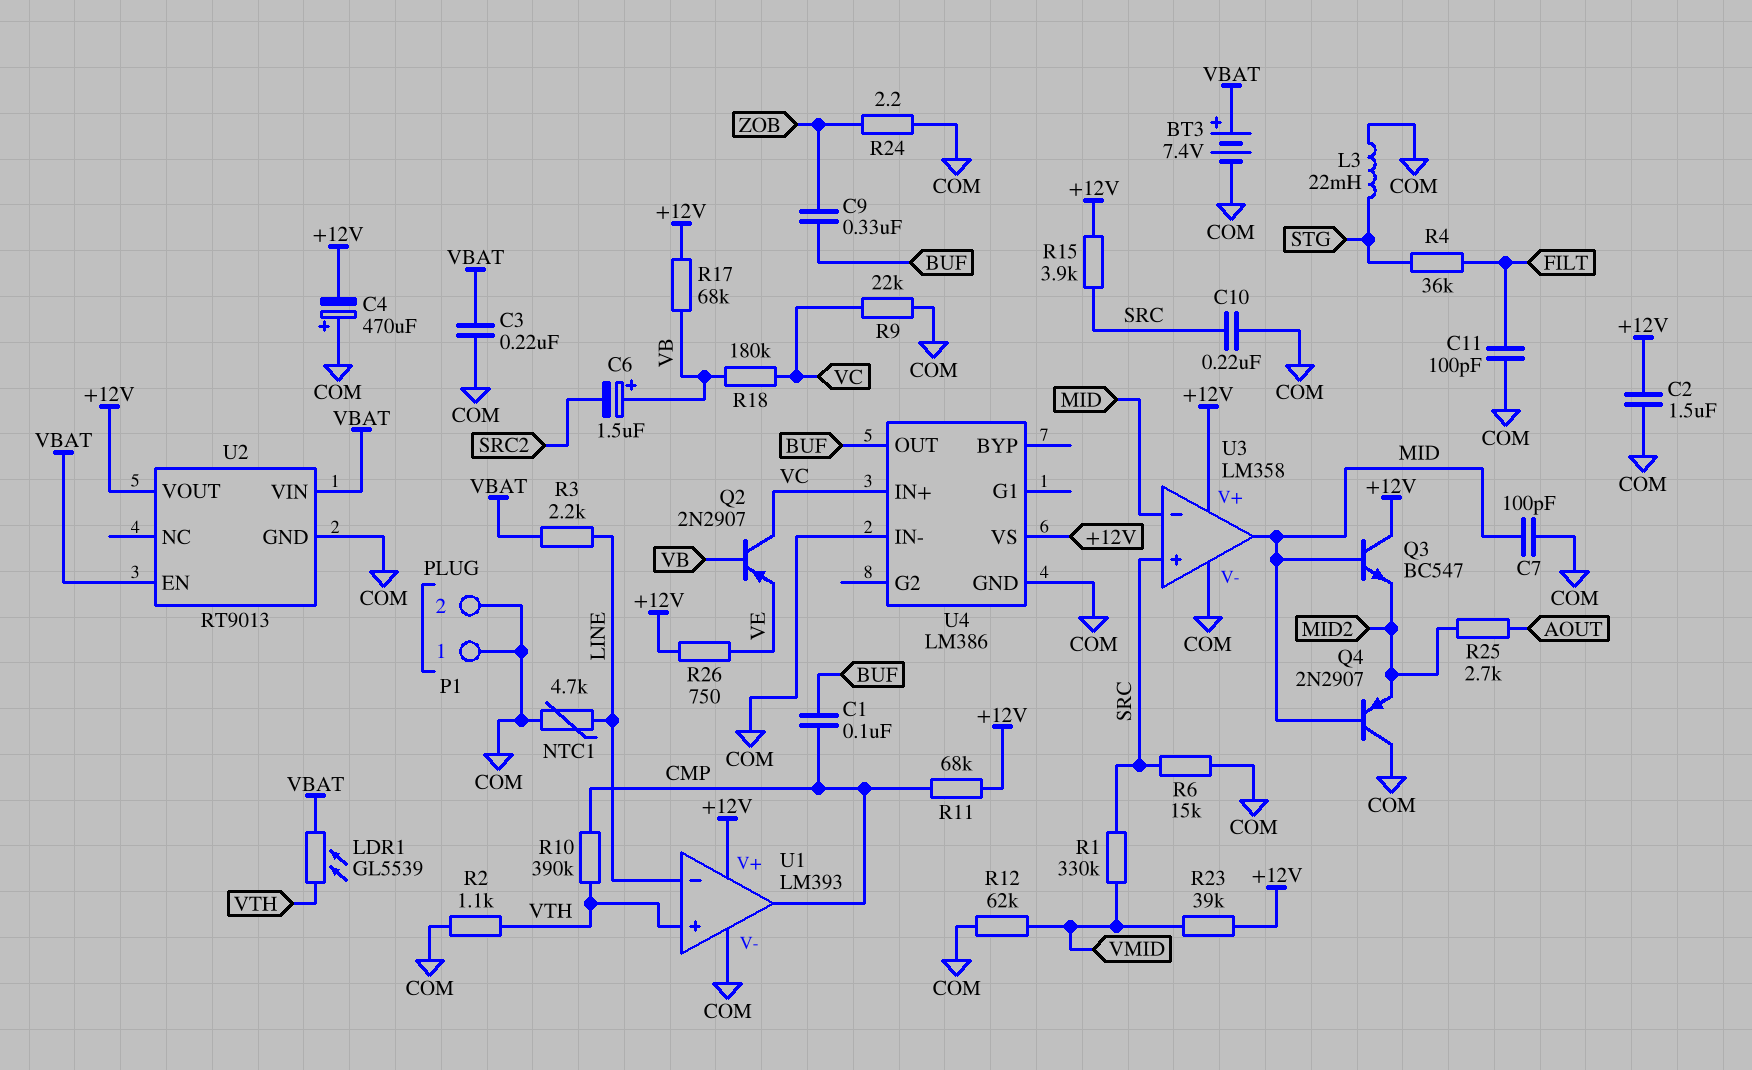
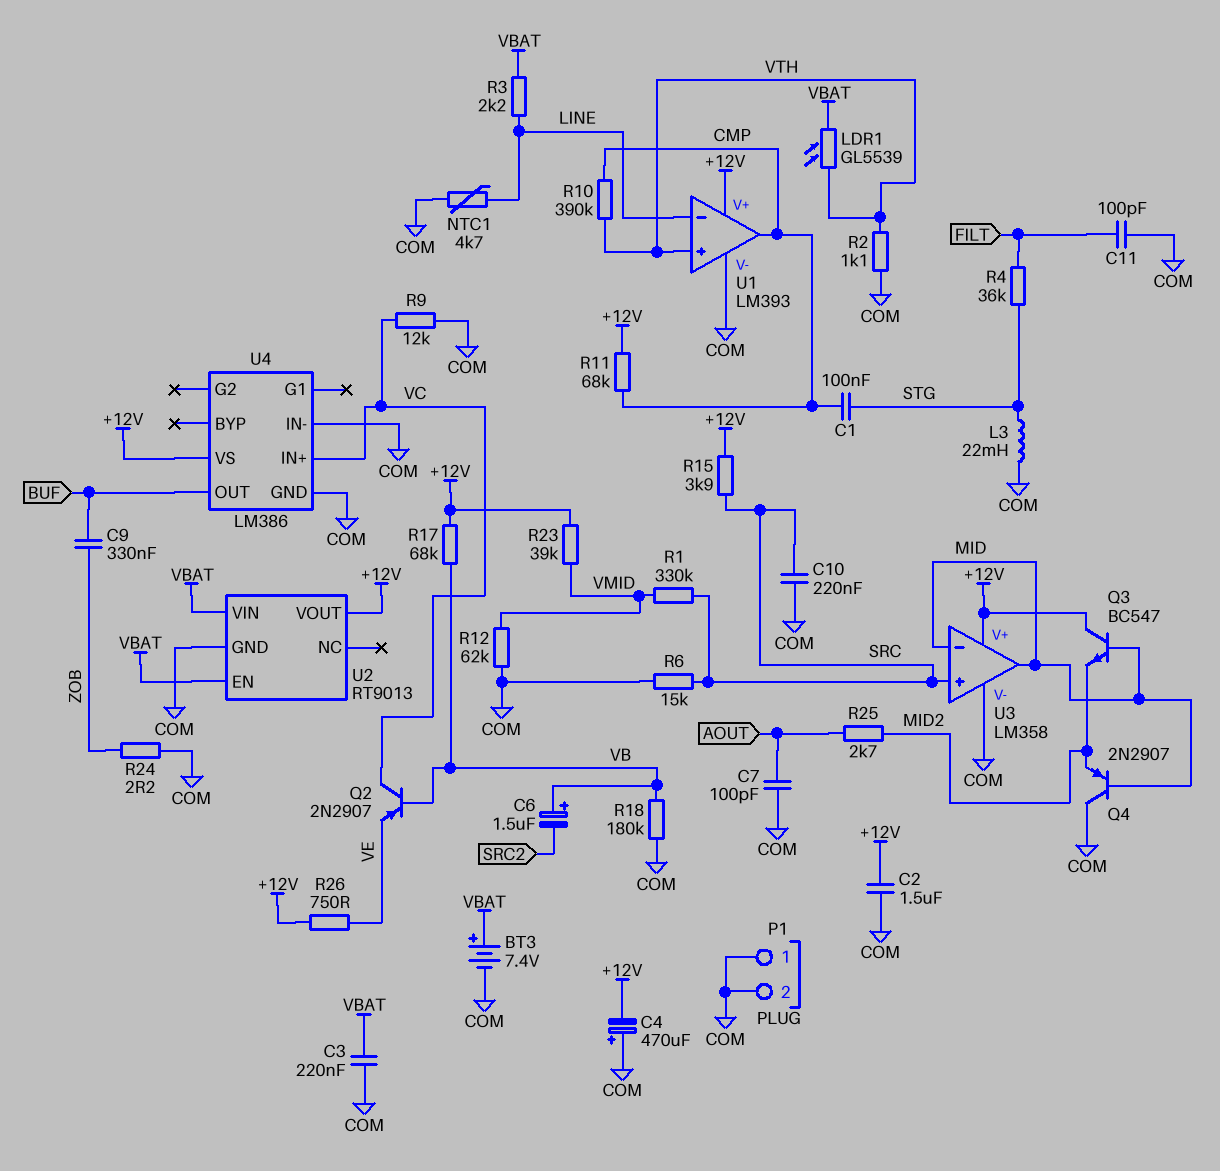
C1: 100nF (BUF, CMP) -> 100nF (CMP, STG)
C7: 100pF (COM, MID) -> 100pF (AOUT, COM)
R9: 22k (COM, VC) -> 12k (COM, VC)
R18: 180k (VB, VC) -> 180k (COM, VB)

